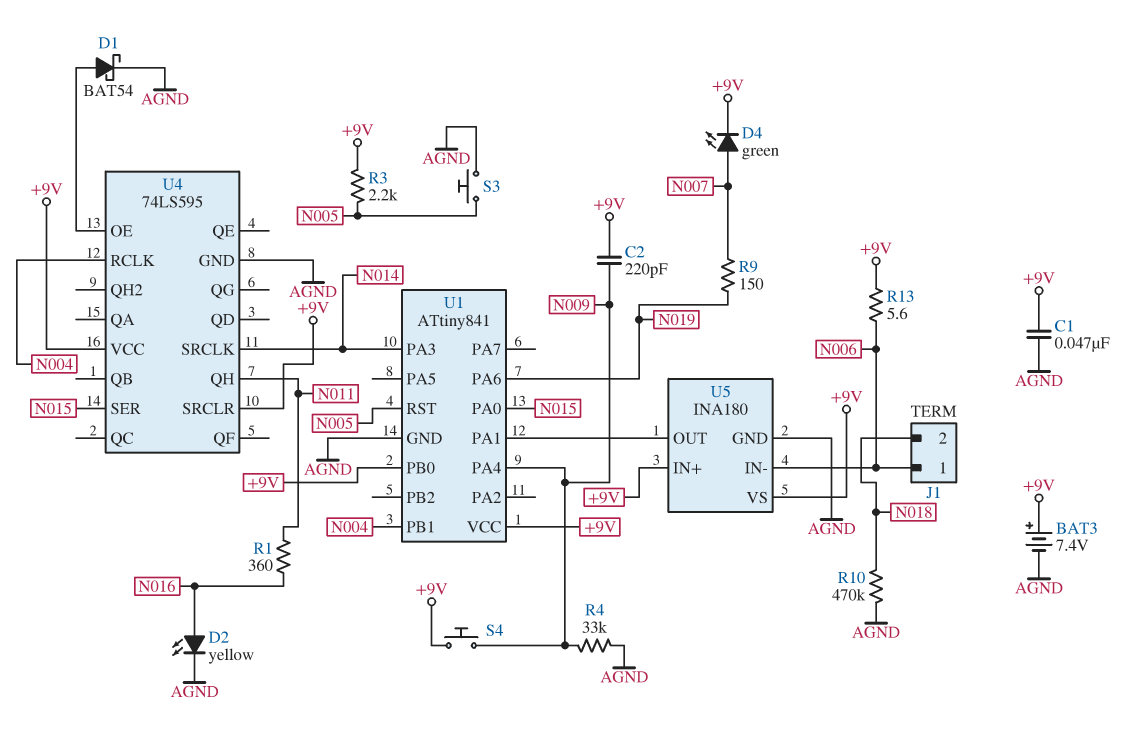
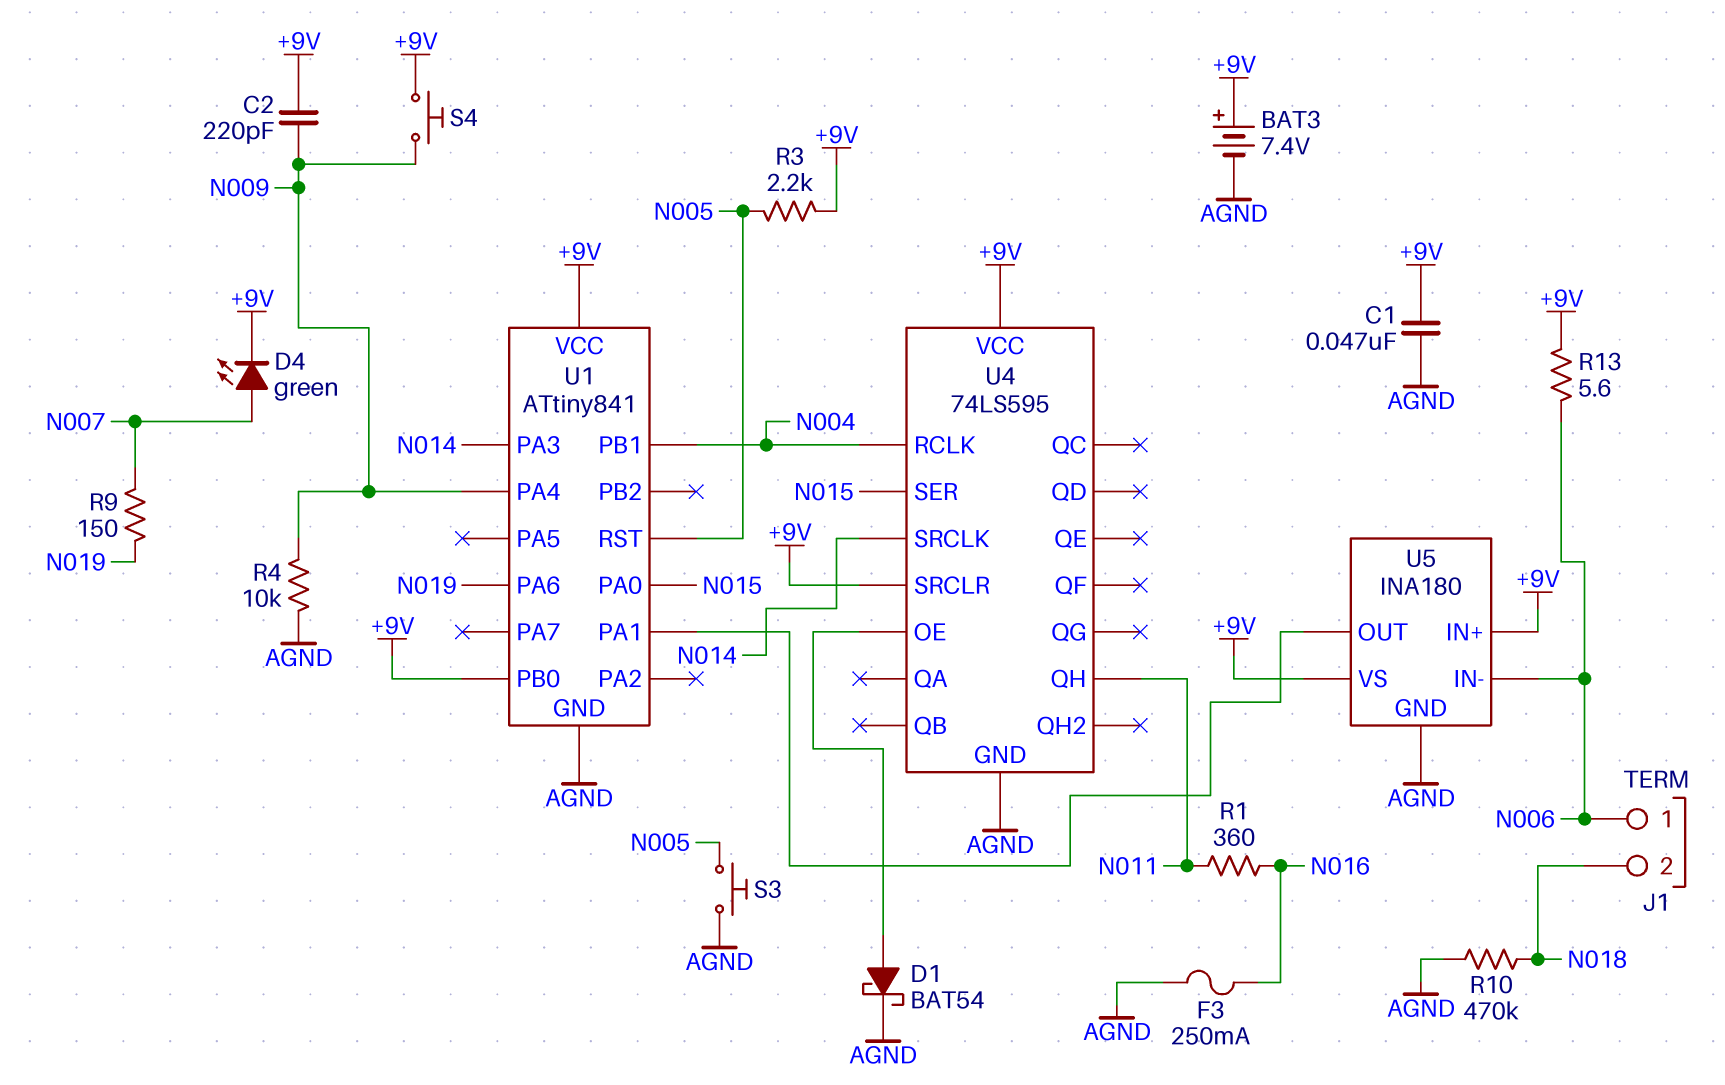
D2: LED yellow (A N016, K AGND) -> none
F3: none -> 250mA (AGND, N016)
R4: 33k (AGND, N009) -> 10k (AGND, N009)

